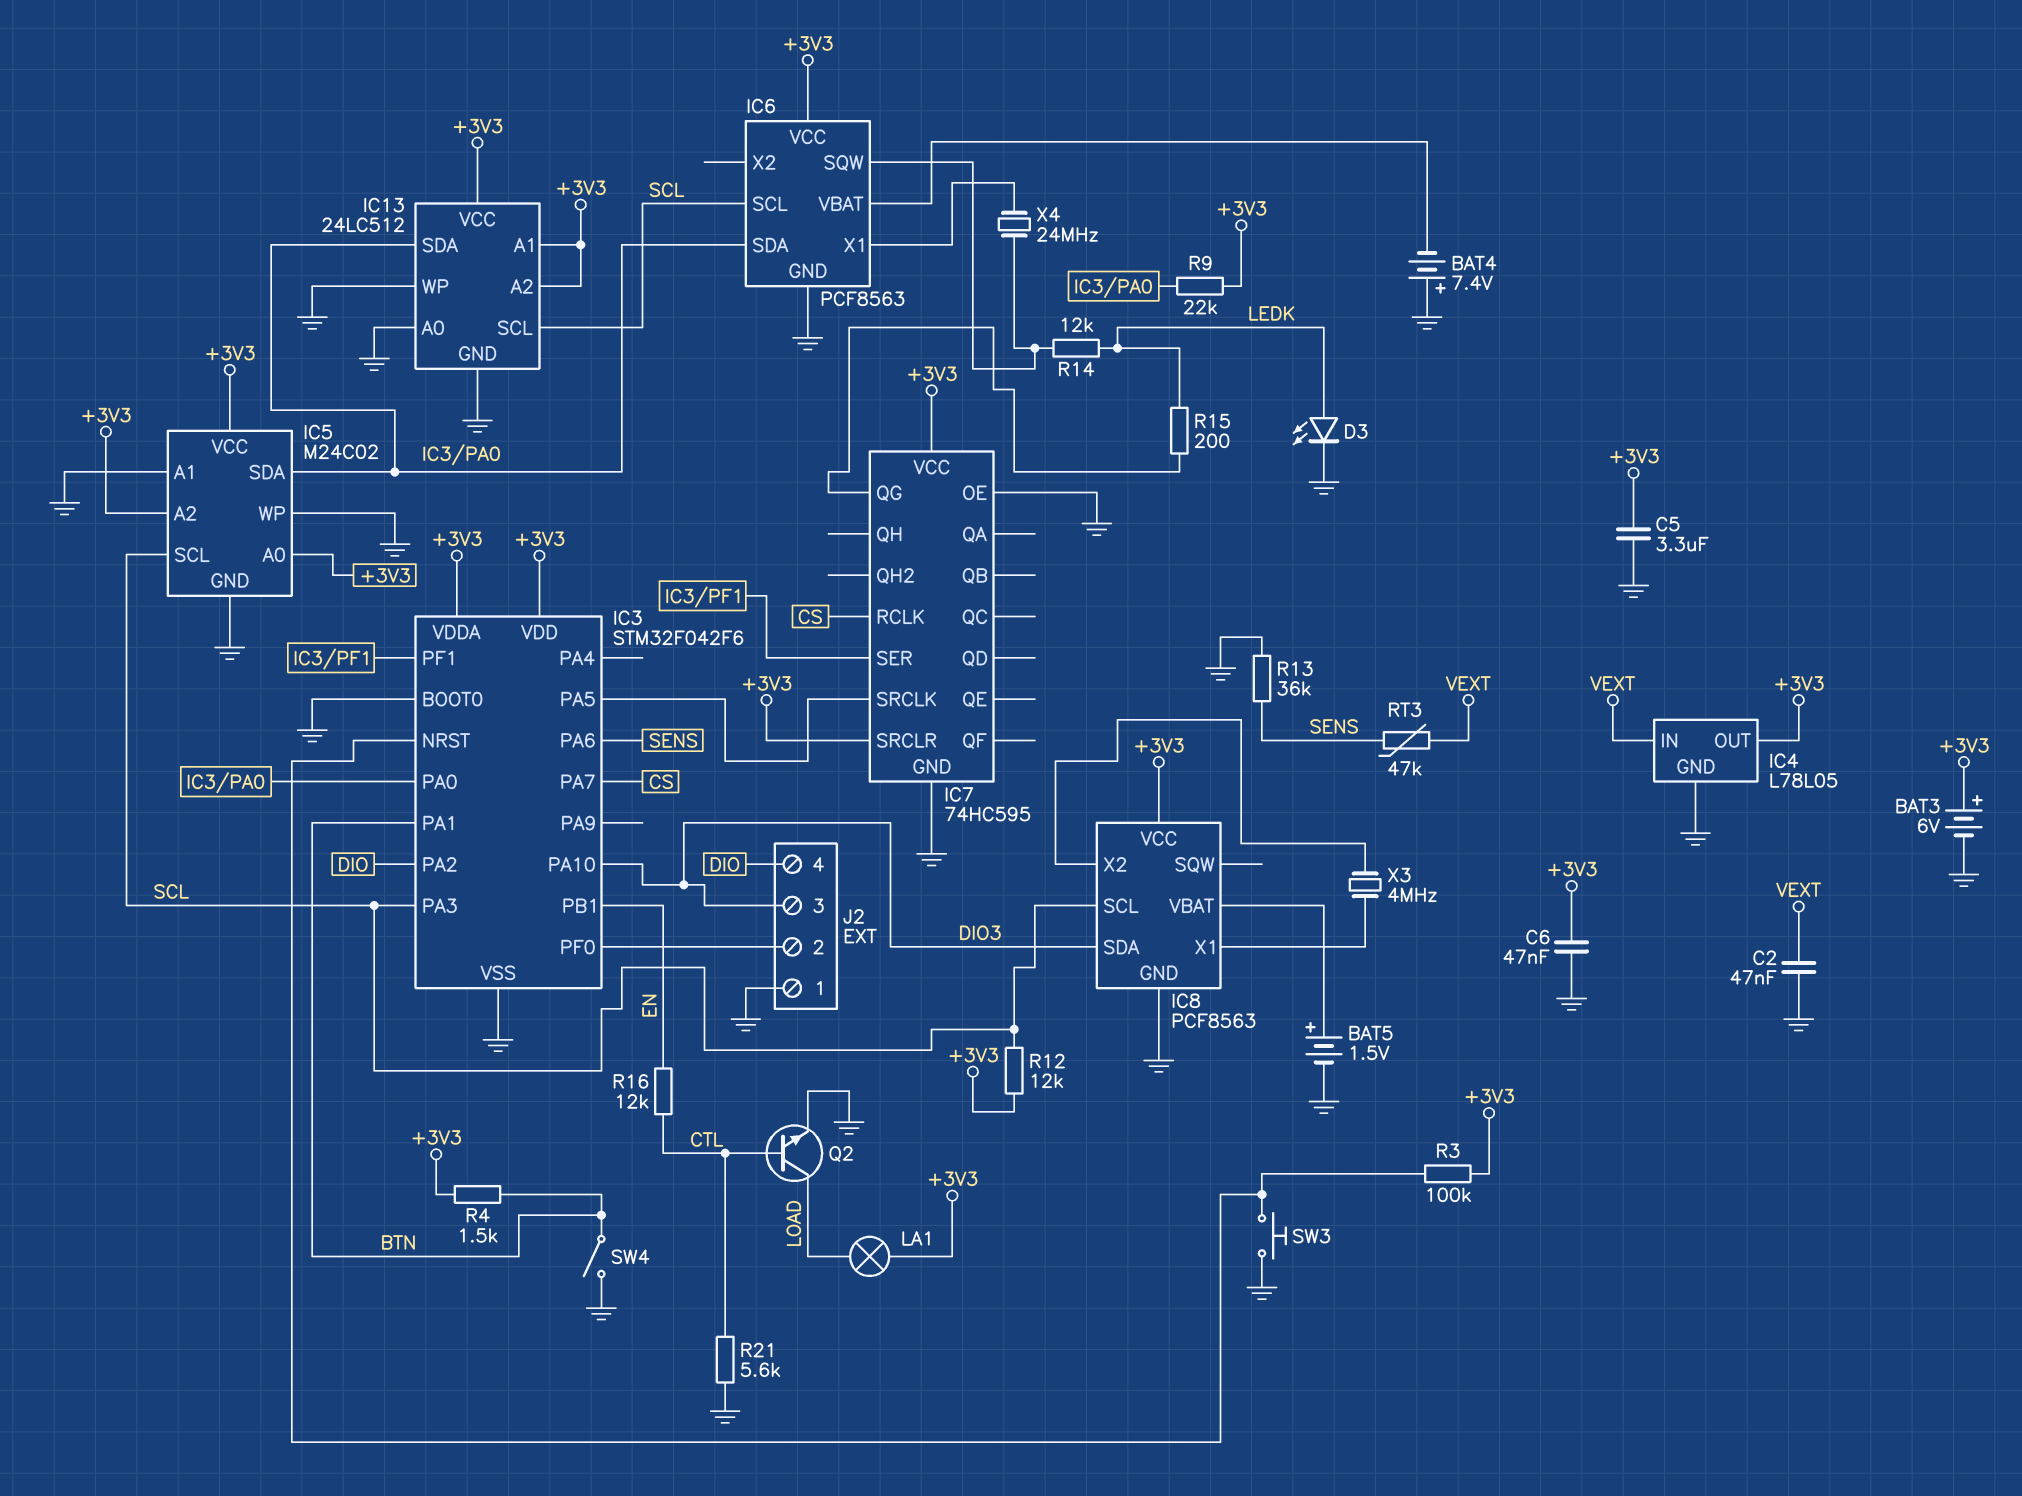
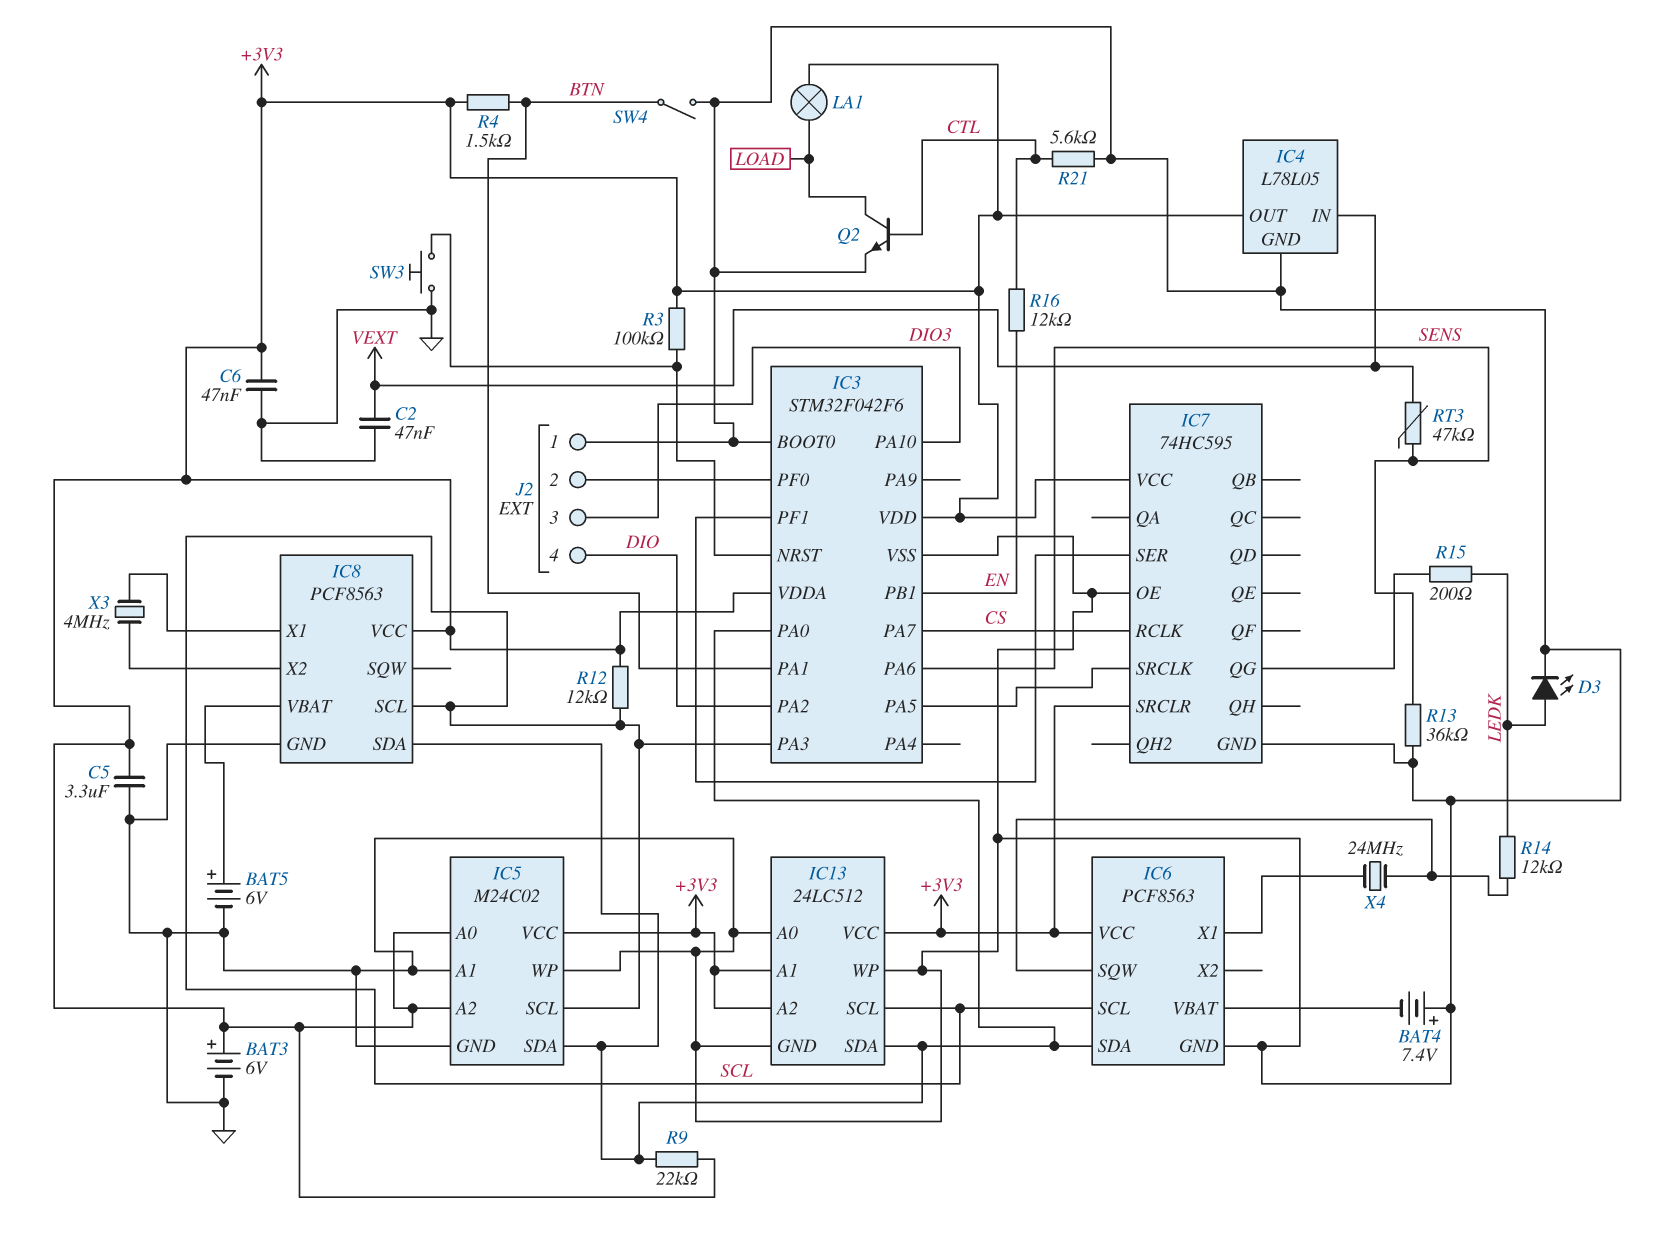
BAT5: 1.5V (plus IC8/VBAT, minus GND) -> 6V (plus IC8/VBAT, minus GND)
IC8 pin SDA: DIO3 -> IC3/PA0

